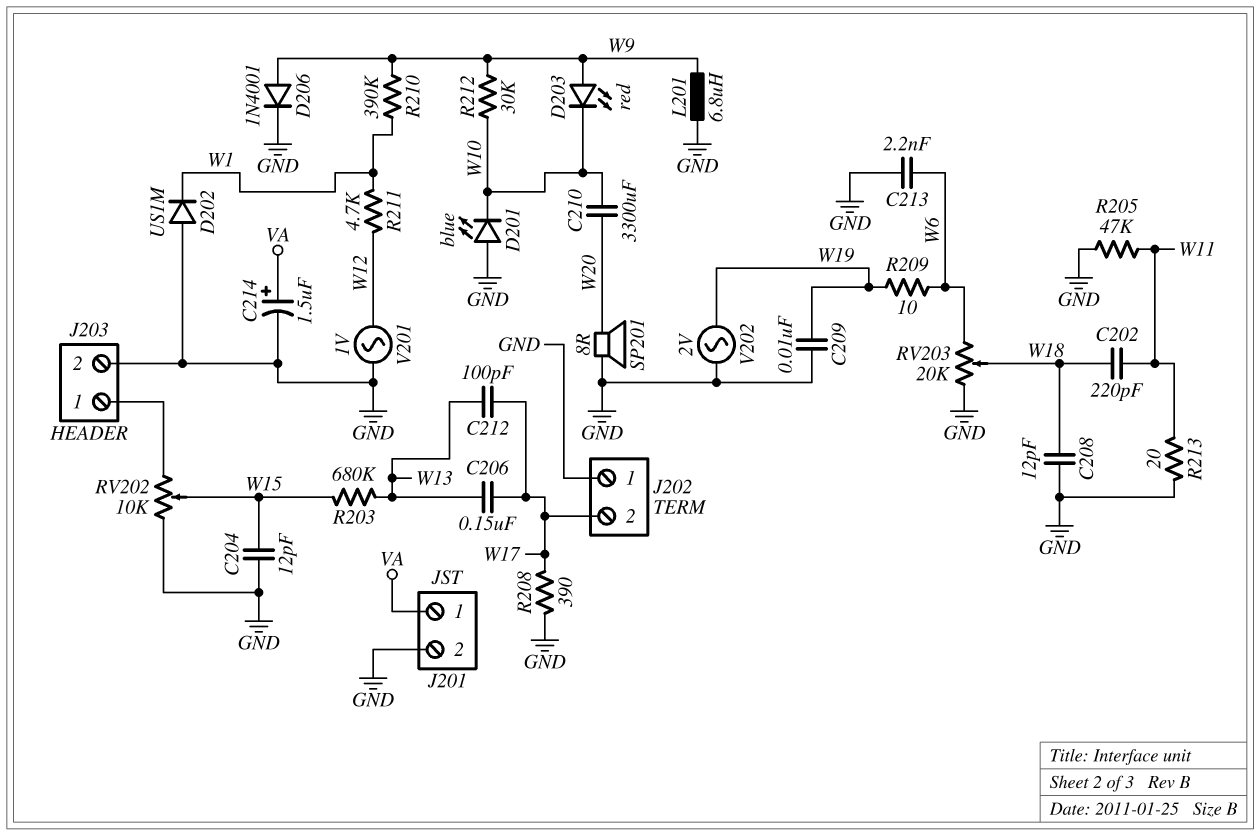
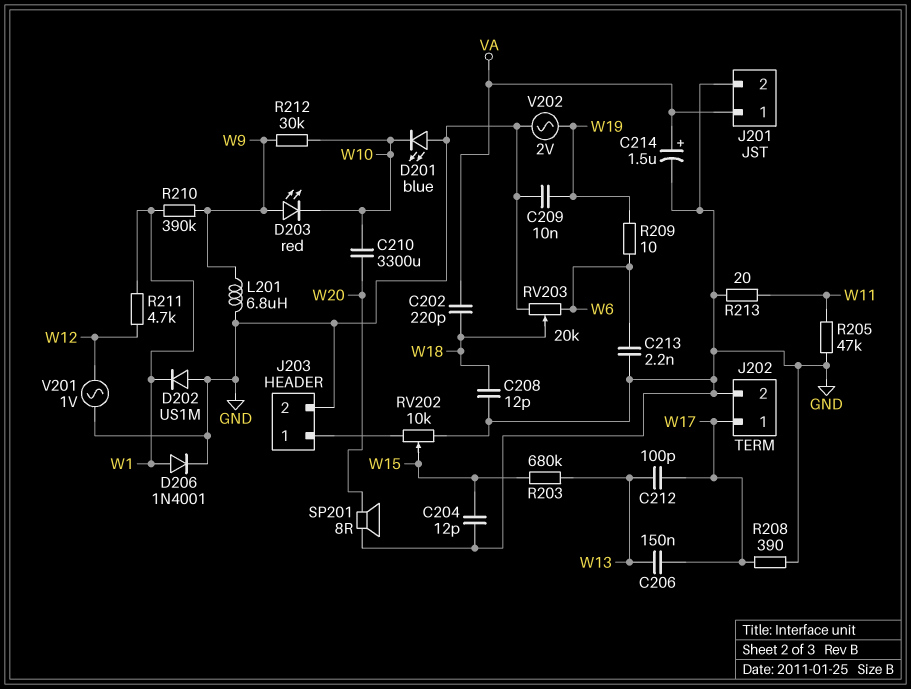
C202: 220pF (W11, W18) -> 220pF (VA, W18)
D206: diode 1N4001 (A W9, K GND) -> diode 1N4001 (A W1, K GND)
J202 pin 1: GND -> W17
J202 pin 2: W17 -> GND

